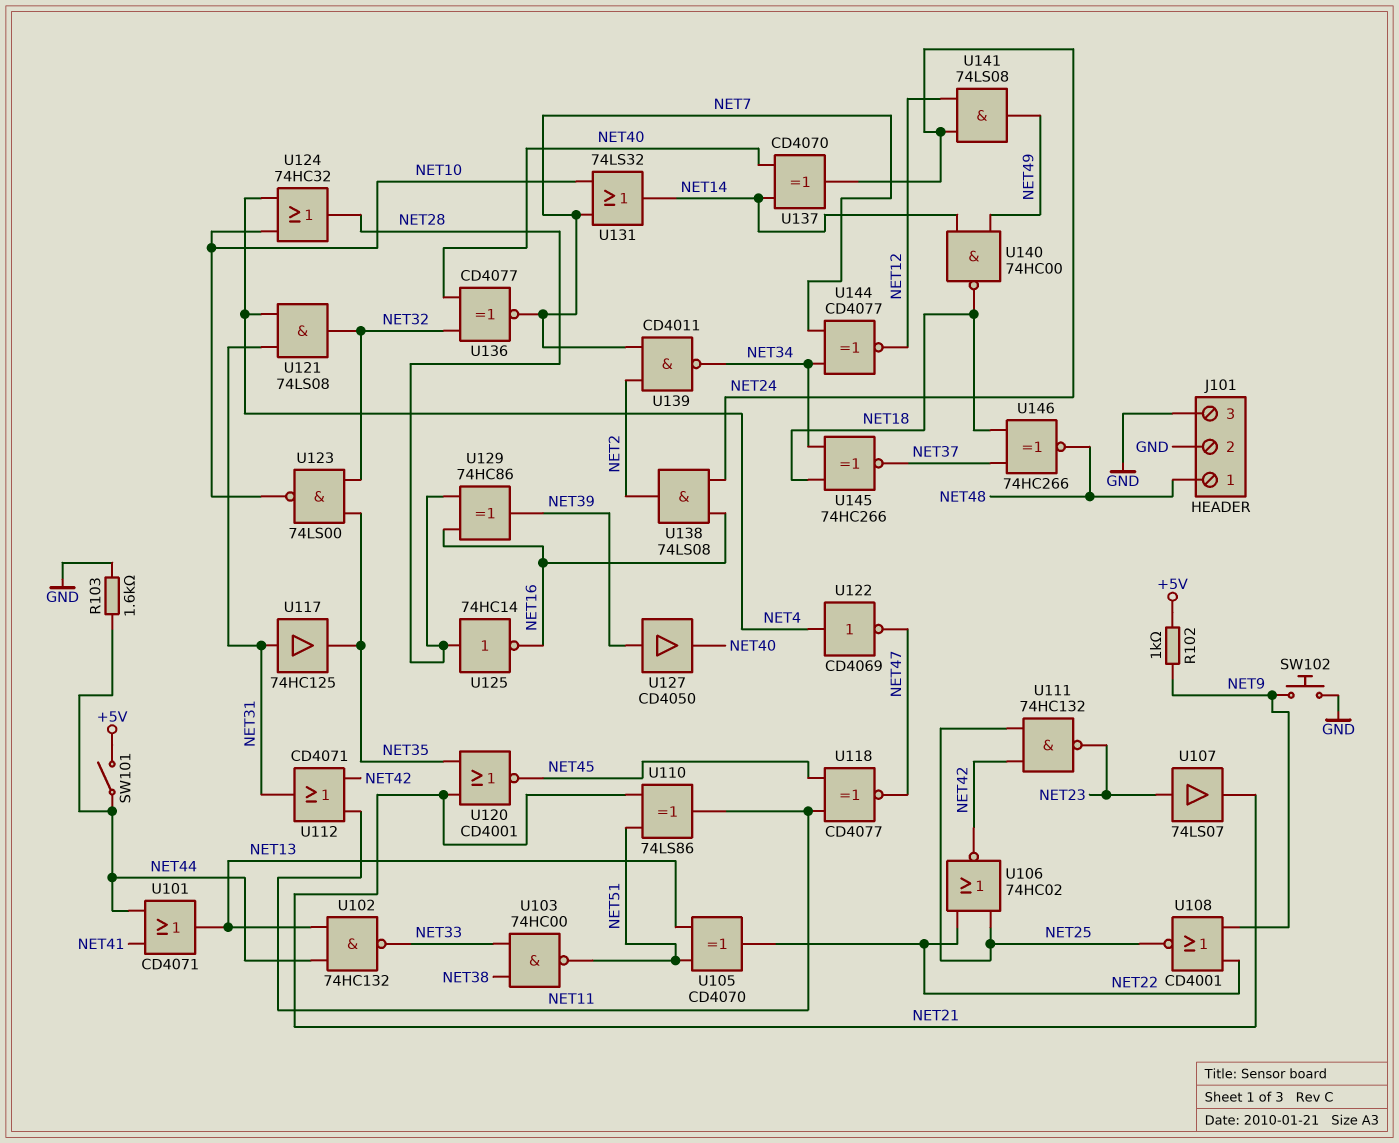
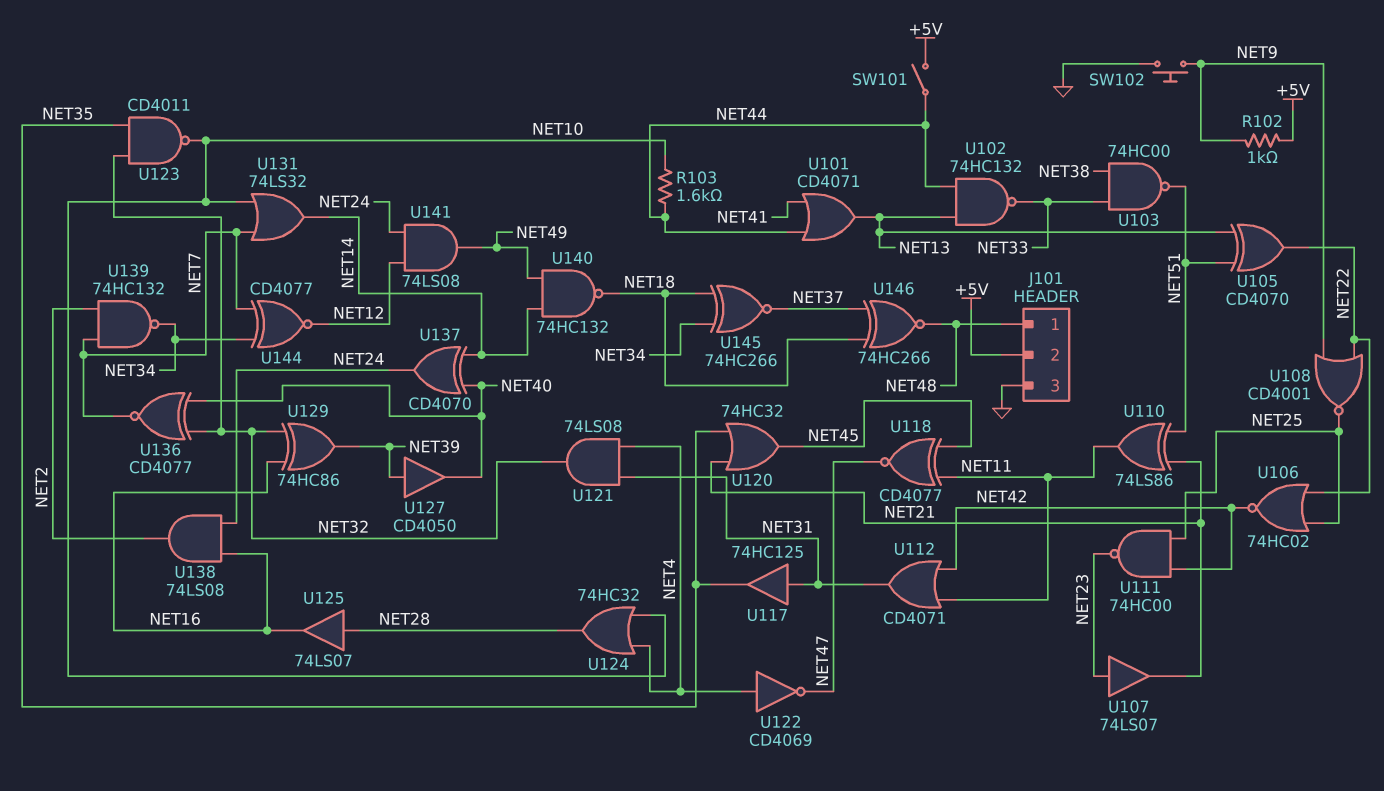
J101 pin 2: GND -> +5V
R103: 1.6k (GND, NET44) -> 1.6k (NET10, NET44)
U111: NAND 74HC132 (in NET25, in NET42, out NET23) -> NAND 74HC00 (in NET25, in NET42, out NET23)
U120: NOR CD4001 (in NET21, in NET35, out NET45) -> OR 74HC32 (in NET21, in NET35, out NET45)
U123: NAND 74LS00 (in NET32, in NET35, out NET10) -> NAND CD4011 (in NET32, in NET35, out NET10)
U125: NOT 74HC14 (in NET28, out NET16) -> buffer 74LS07 (in NET28, out NET16)
U129: XOR 74HC86 (in NET16, in NET28, out NET39) -> XOR 74HC86 (in NET16, in NET32, out NET39)
U139: NAND CD4011 (in NET2, in NET7, out NET34) -> NAND 74HC132 (in NET2, in NET7, out NET34)
U140: NAND 74HC00 (in NET14, in NET49, out NET18) -> NAND 74HC132 (in NET14, in NET49, out NET18)

